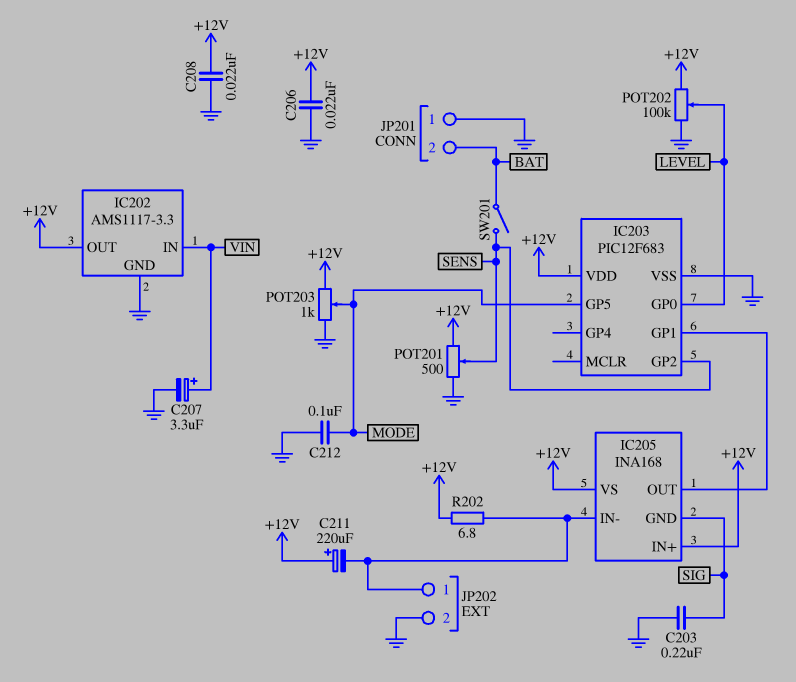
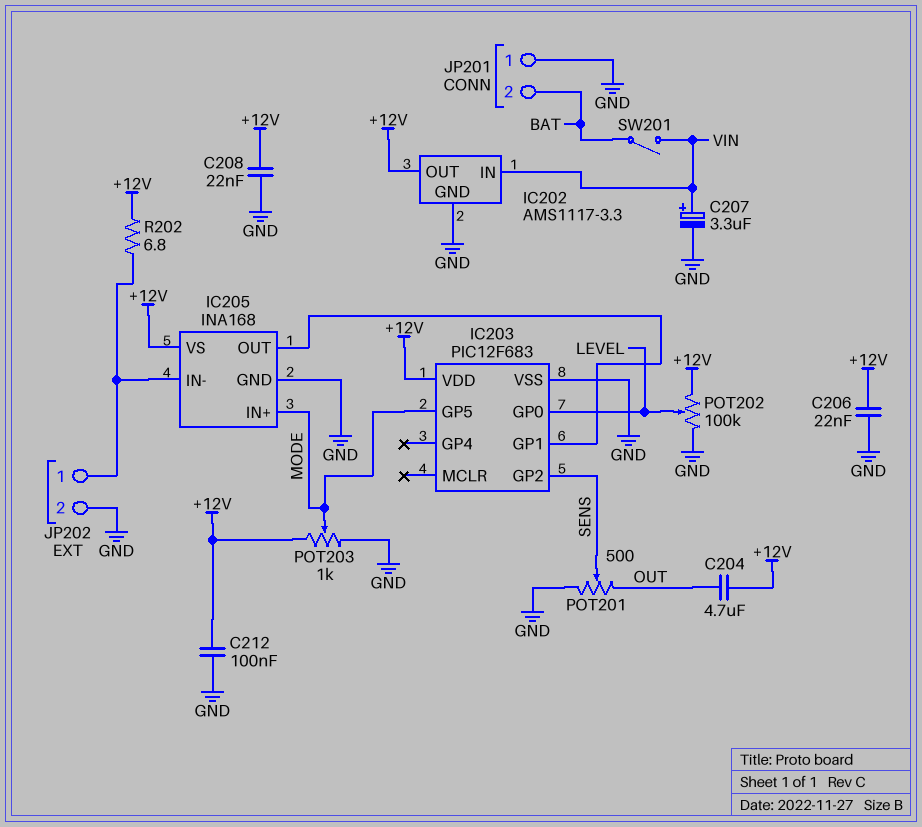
C203: 220nF (GND, SIG) -> none
C204: none -> 4.7uF (+12V, OUT)
C211: 220uF (plus +12V, minus IC205/IN-) -> none
C212: 100nF (GND, MODE) -> 100nF (+12V, GND)
IC205 pin GND: SIG -> GND
IC205 pin IN+: +12V -> MODE
POT201: 500 (+12V, GND, wiper SENS) -> 500 (GND, OUT, wiper SENS)
SW201: switch (BAT, SENS) -> switch (BAT, VIN)

